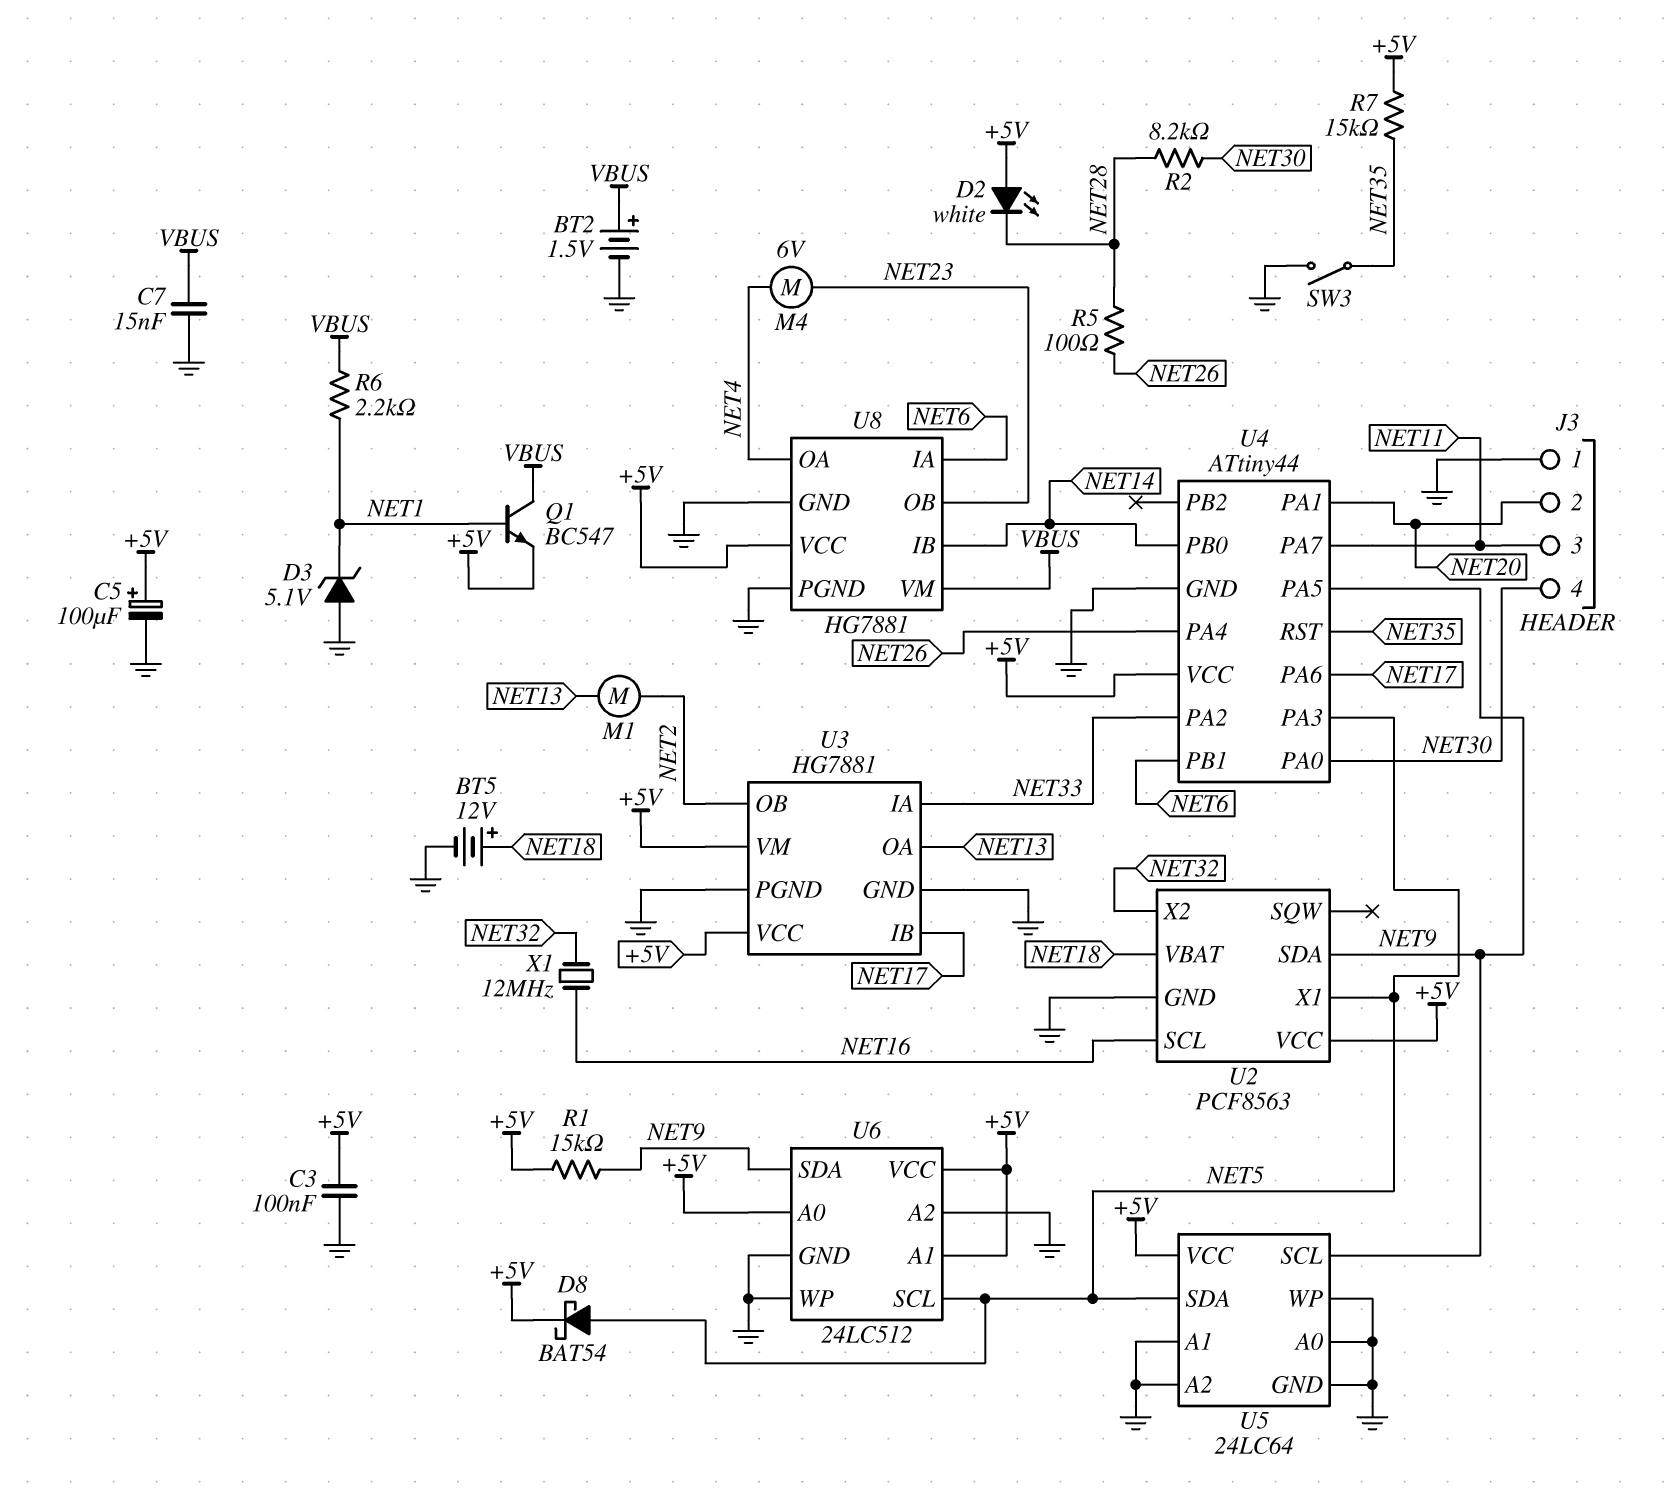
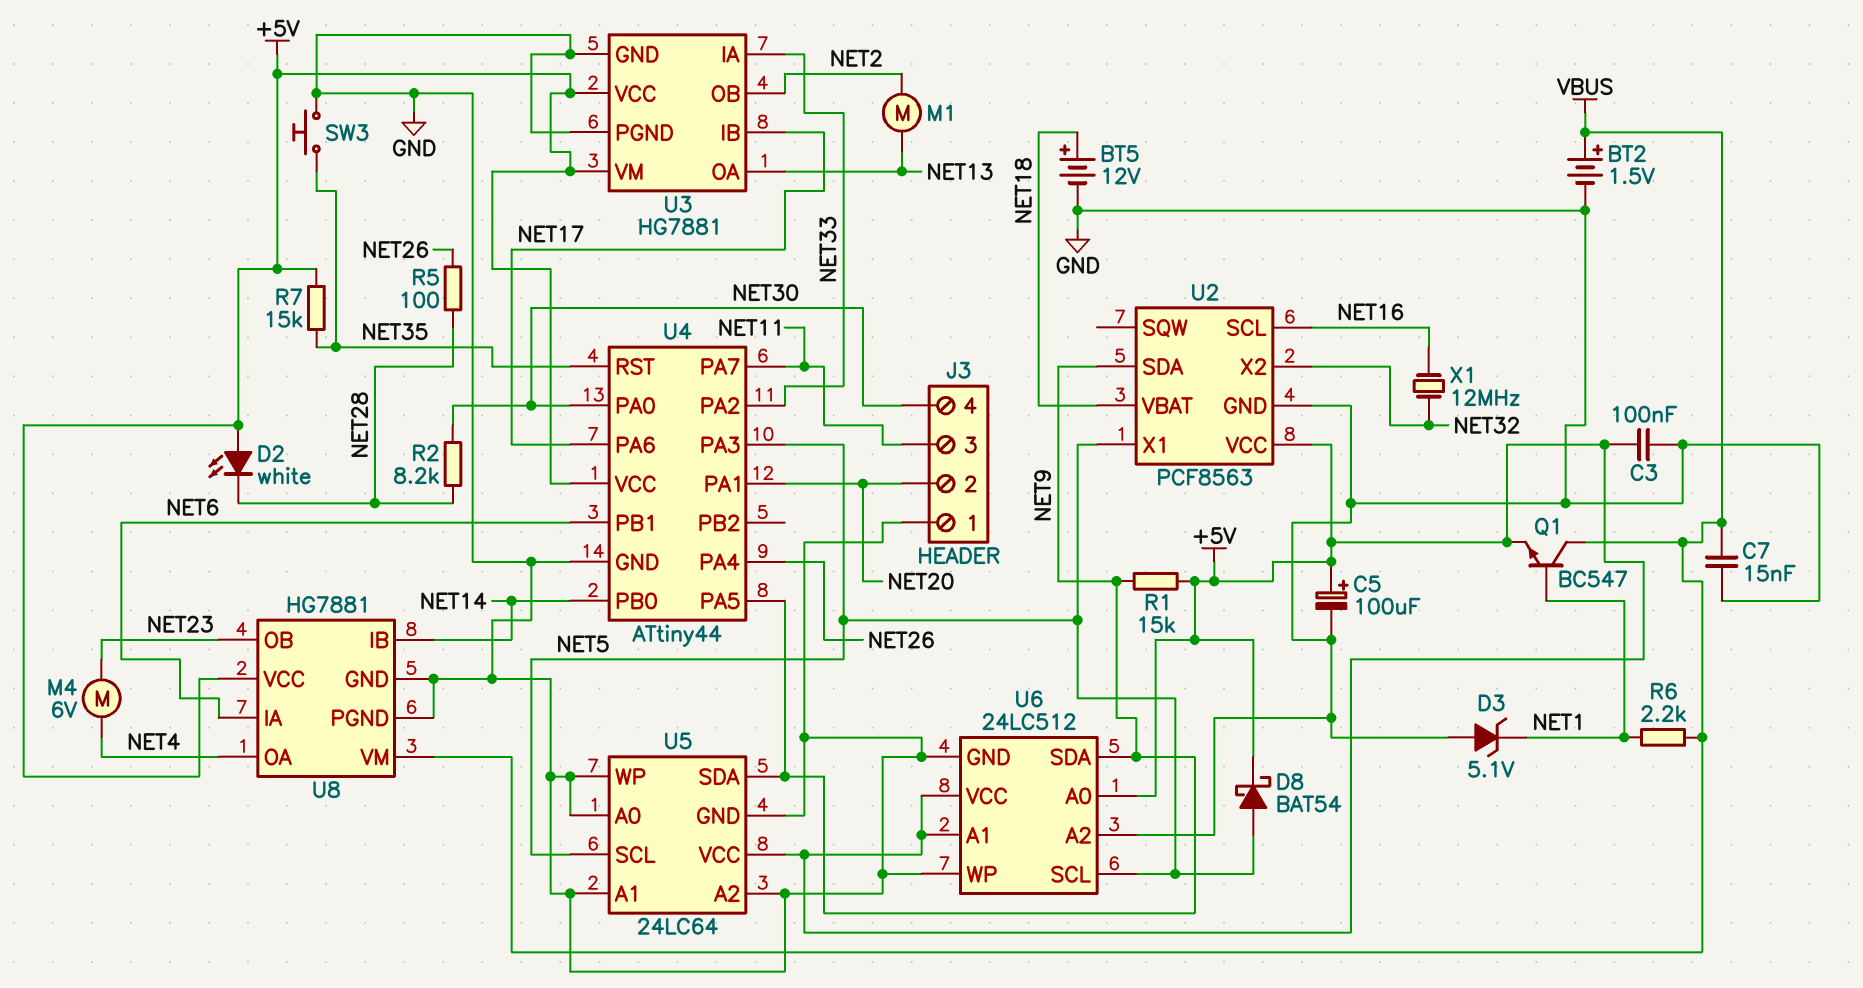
SW3: switch (GND, NET35) -> button (GND, NET35)
U5 pin SCL: NET9 -> NET5
U5 pin SDA: NET5 -> NET9

